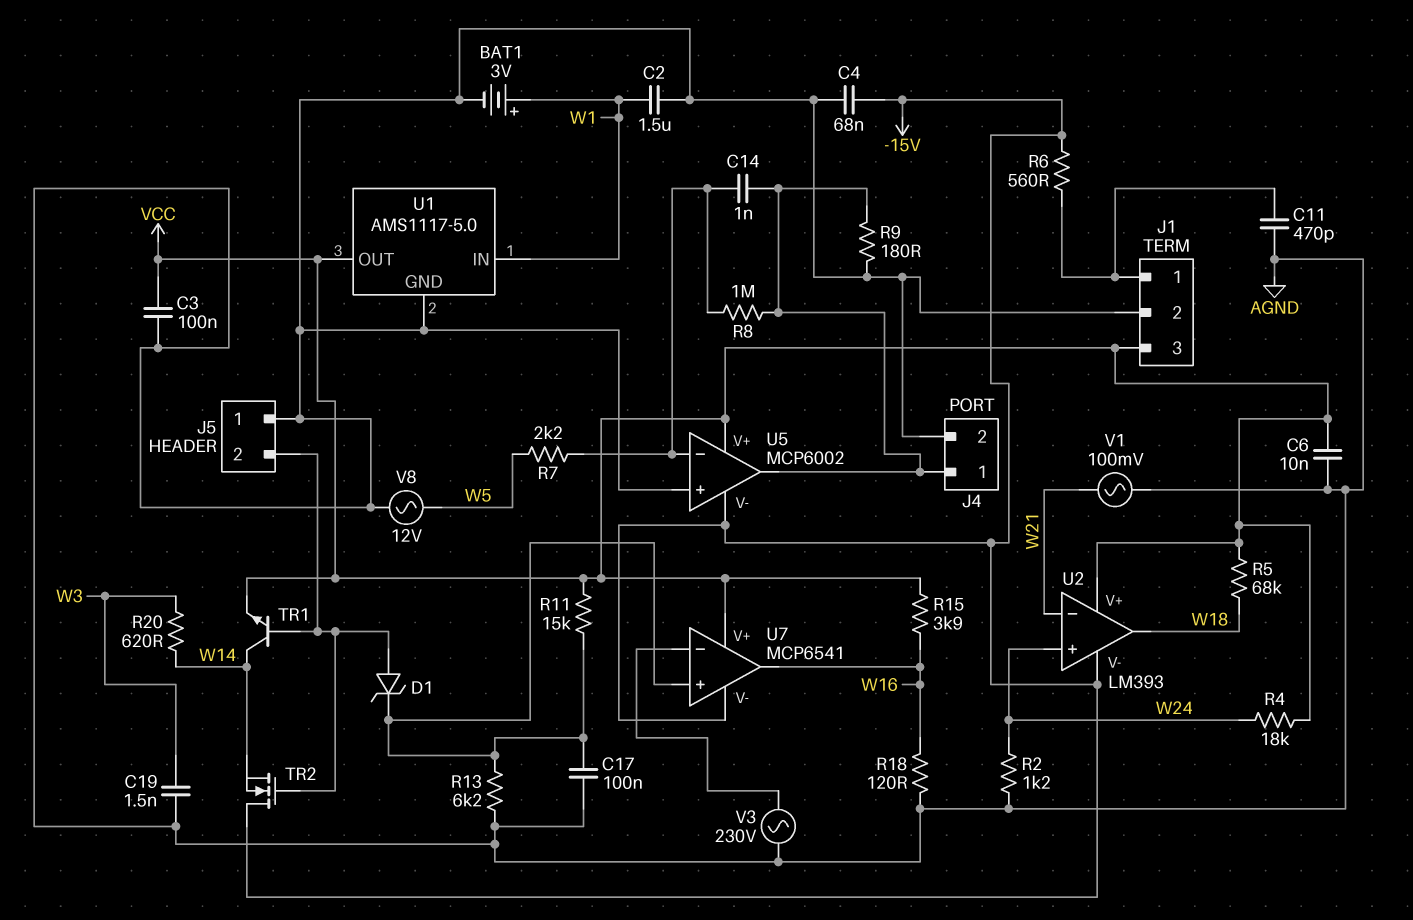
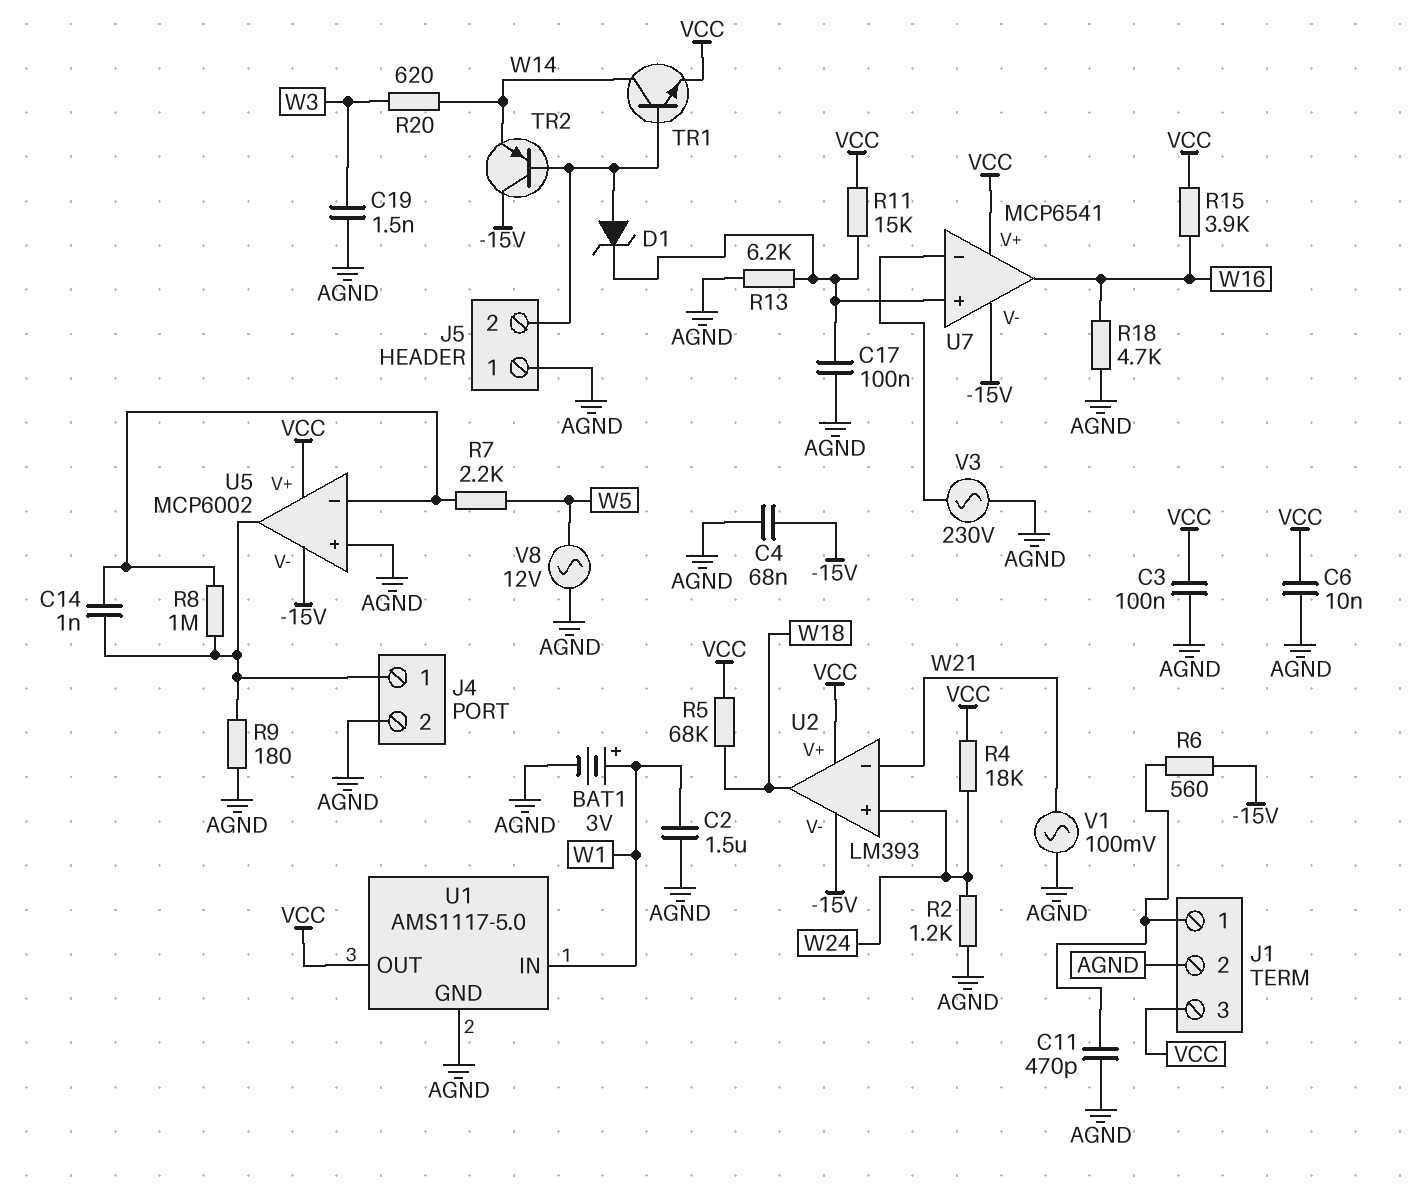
R18: 120 (AGND, W16) -> 4.7k (AGND, W16)
TR2: NMOS (G J5/2, D -15V, S W14) -> PNP (B J5/2, C -15V, E W14)

